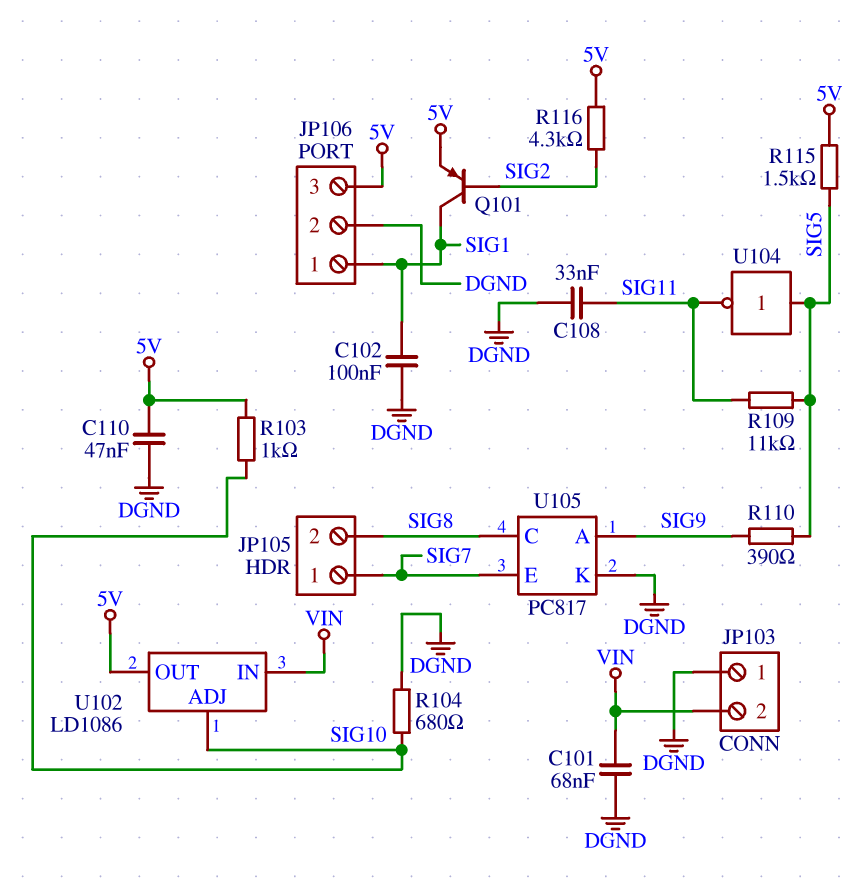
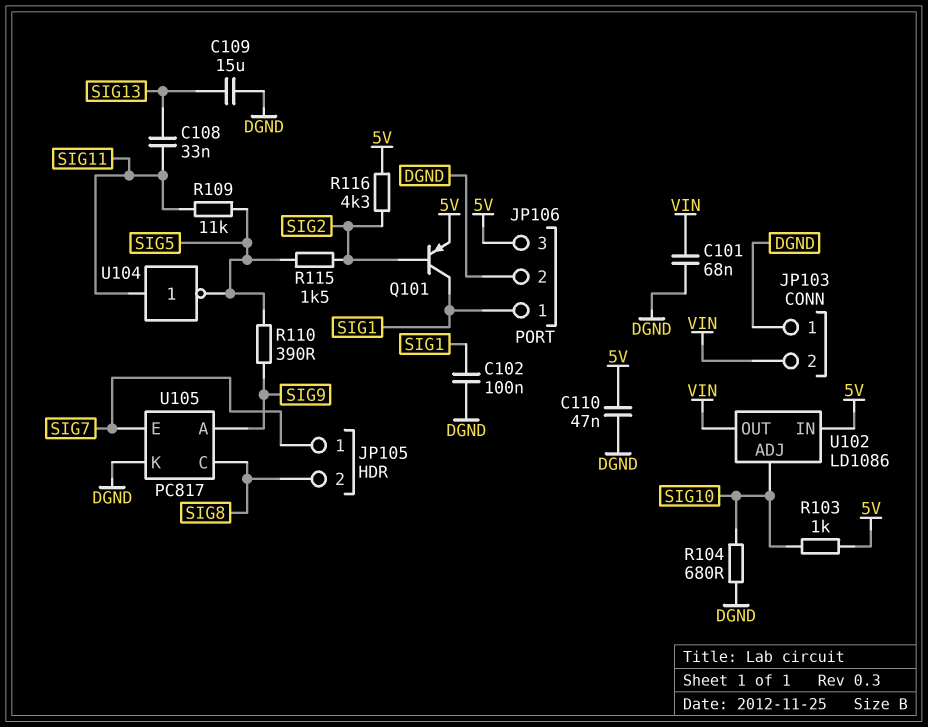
C108: 33nF (DGND, SIG11) -> 33nF (SIG11, SIG13)
C109: none -> 15uF (DGND, SIG13)
R115: 1.5k (5V, SIG5) -> 1.5k (SIG2, SIG5)
U102 pin IN: VIN -> 5V
U102 pin OUT: 5V -> VIN
U104: NOT (in SIG5, out SIG11) -> NOT (in SIG11, out SIG5)

